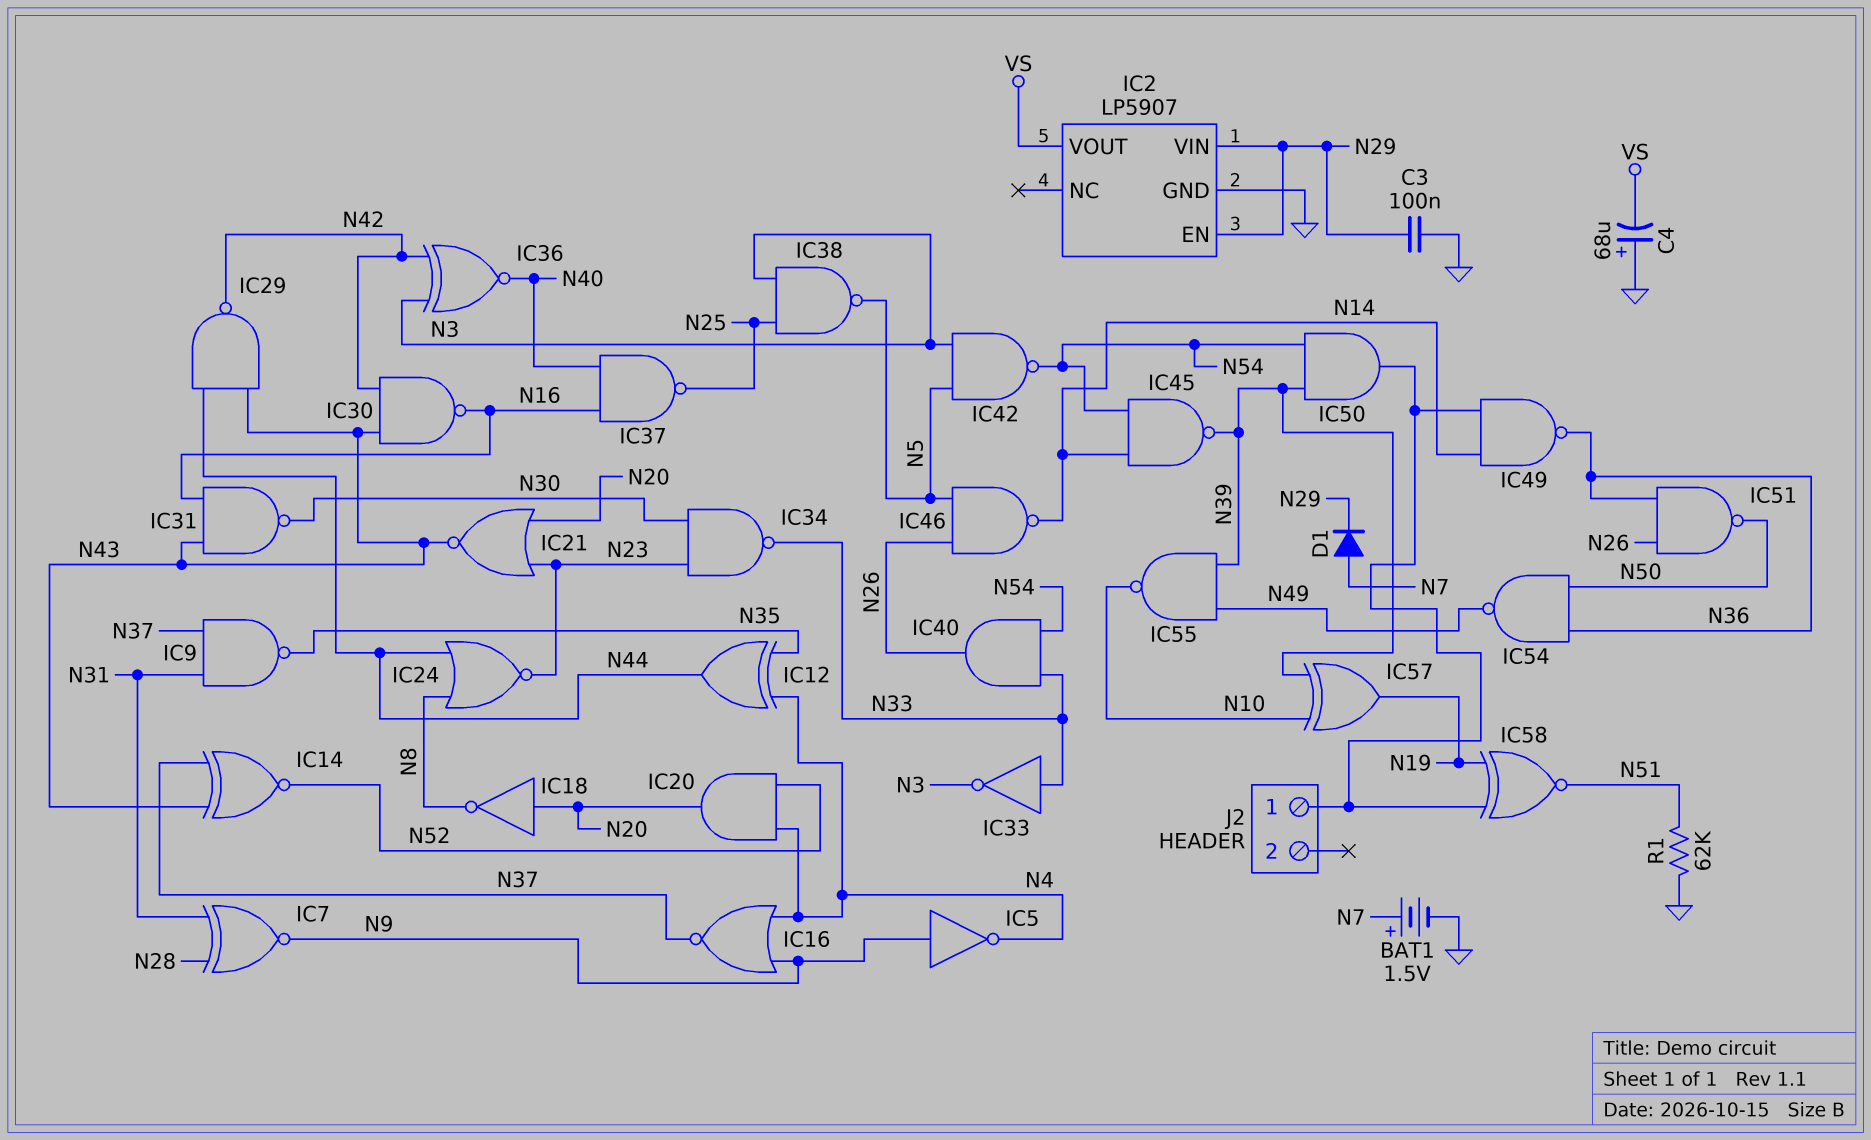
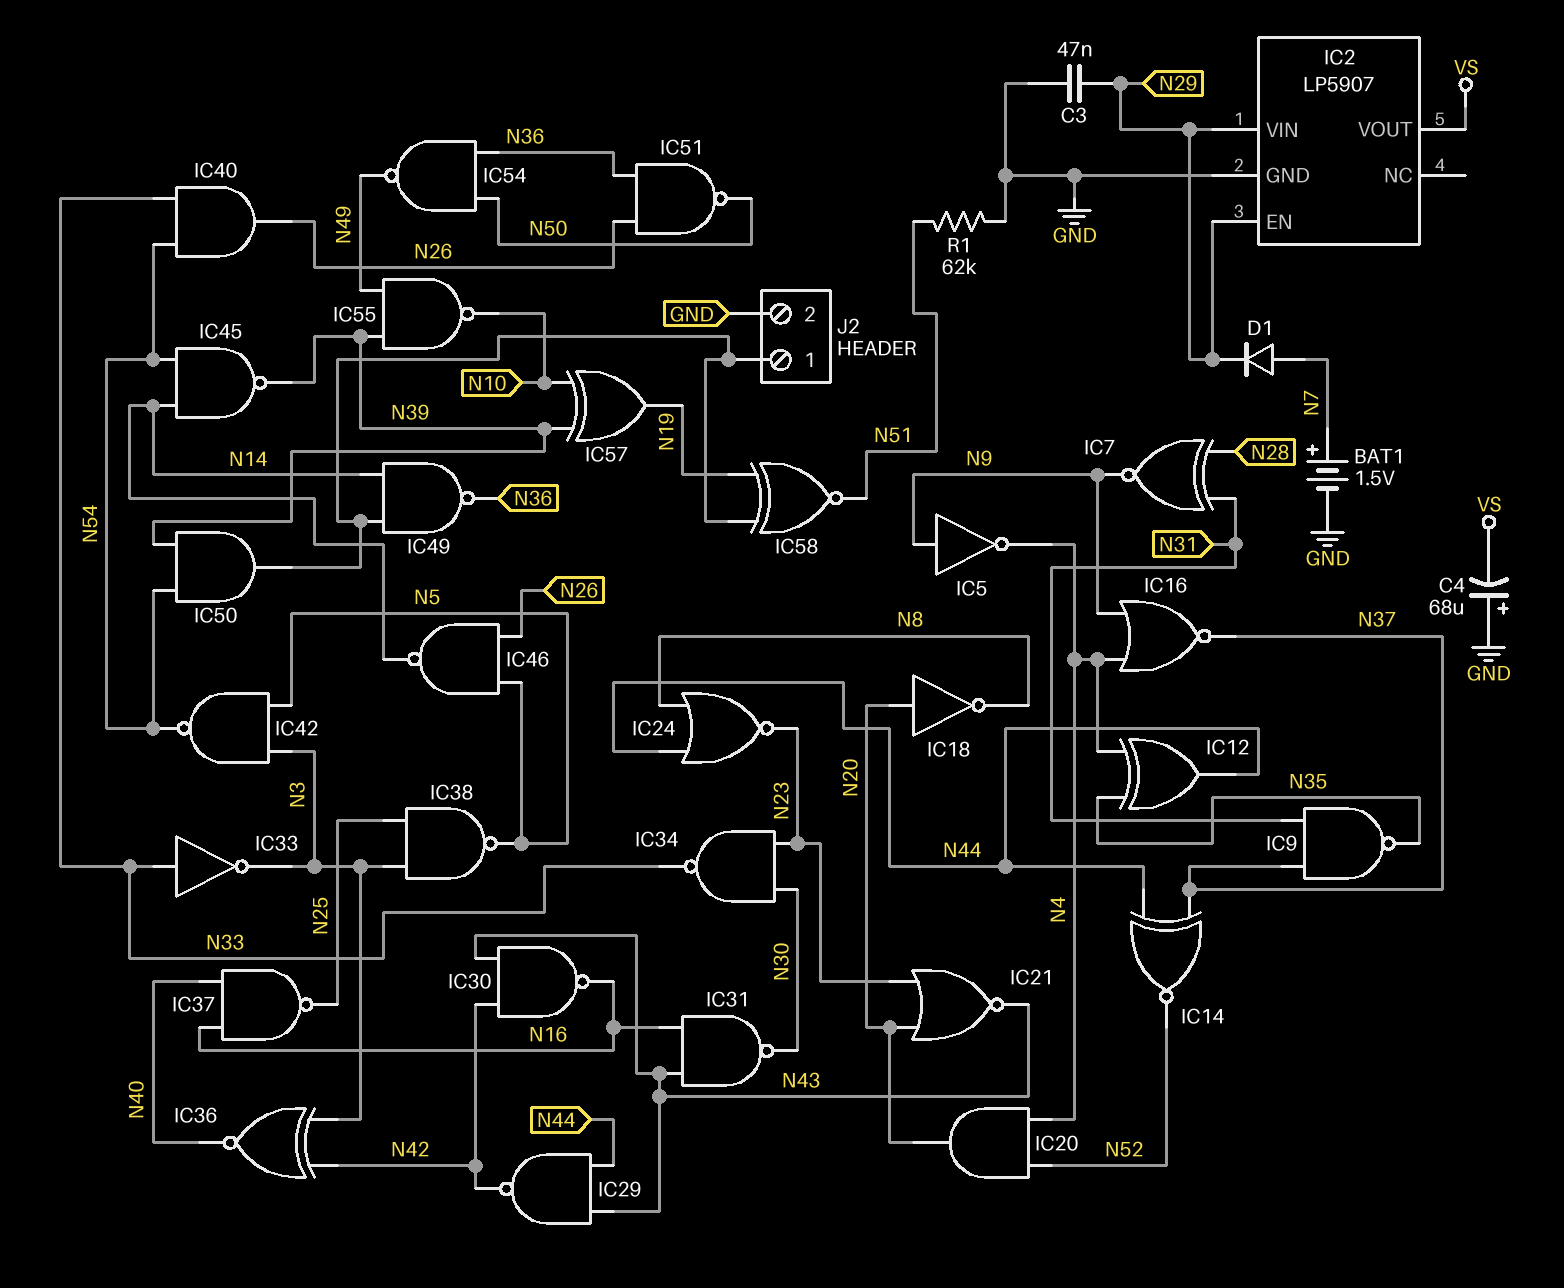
C3: 100nF (GND, N29) -> 47nF (GND, N29)
IC14: XNOR (in N37, in N43, out N52) -> XNOR (in N37, in N44, out N52)
J2 pin 2: none -> GND

